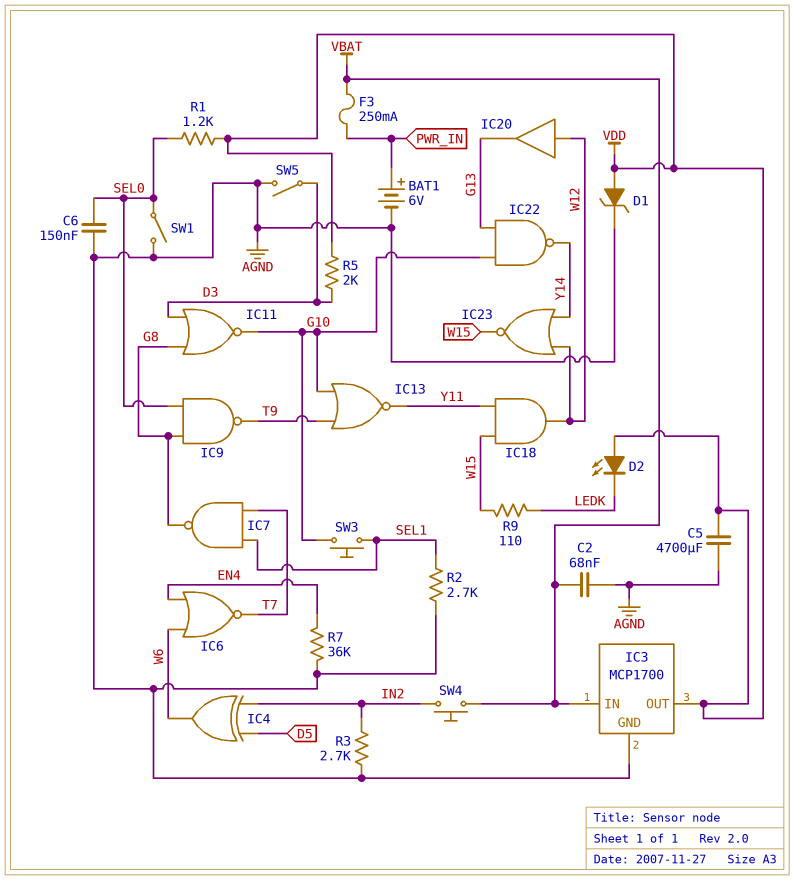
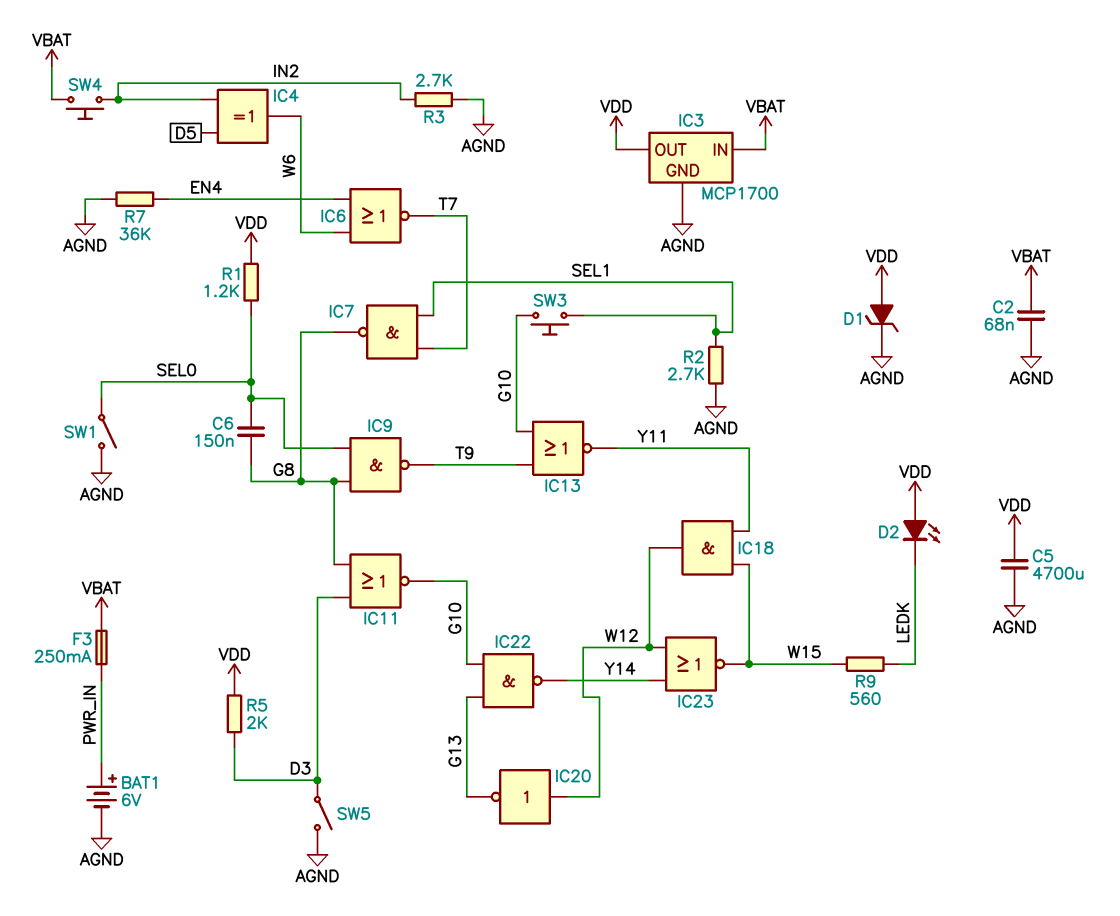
C6: 150nF (AGND, SEL0) -> 150nF (G8, SEL0)
IC20: buffer (in W12, out G13) -> NOT (in W12, out G13)
R9: 110 (LEDK, W15) -> 560 (LEDK, W15)

